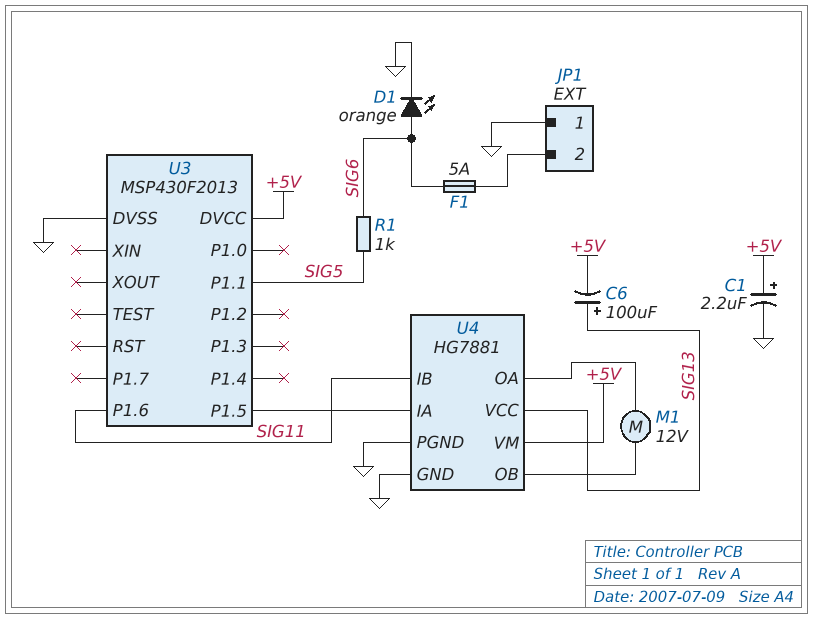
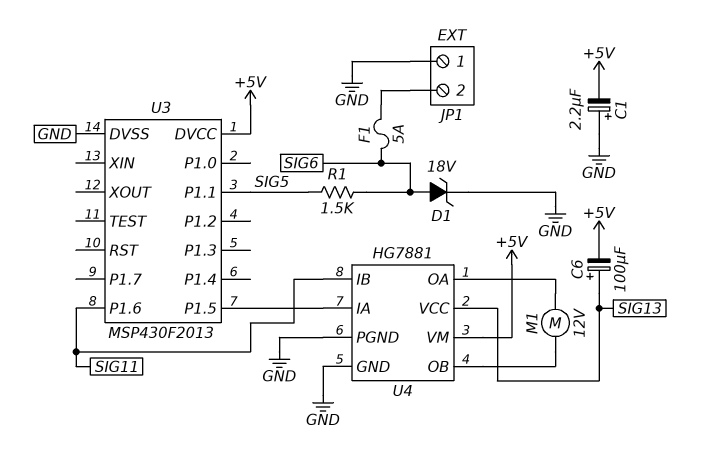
C1: 2.2uF (plus +5V, minus GND) -> 2.2uF (plus GND, minus +5V)
D1: LED orange (A SIG6, K GND) -> zener 18V (A SIG6, K GND)
R1: 1k (SIG5, SIG6) -> 1.5k (SIG5, SIG6)

